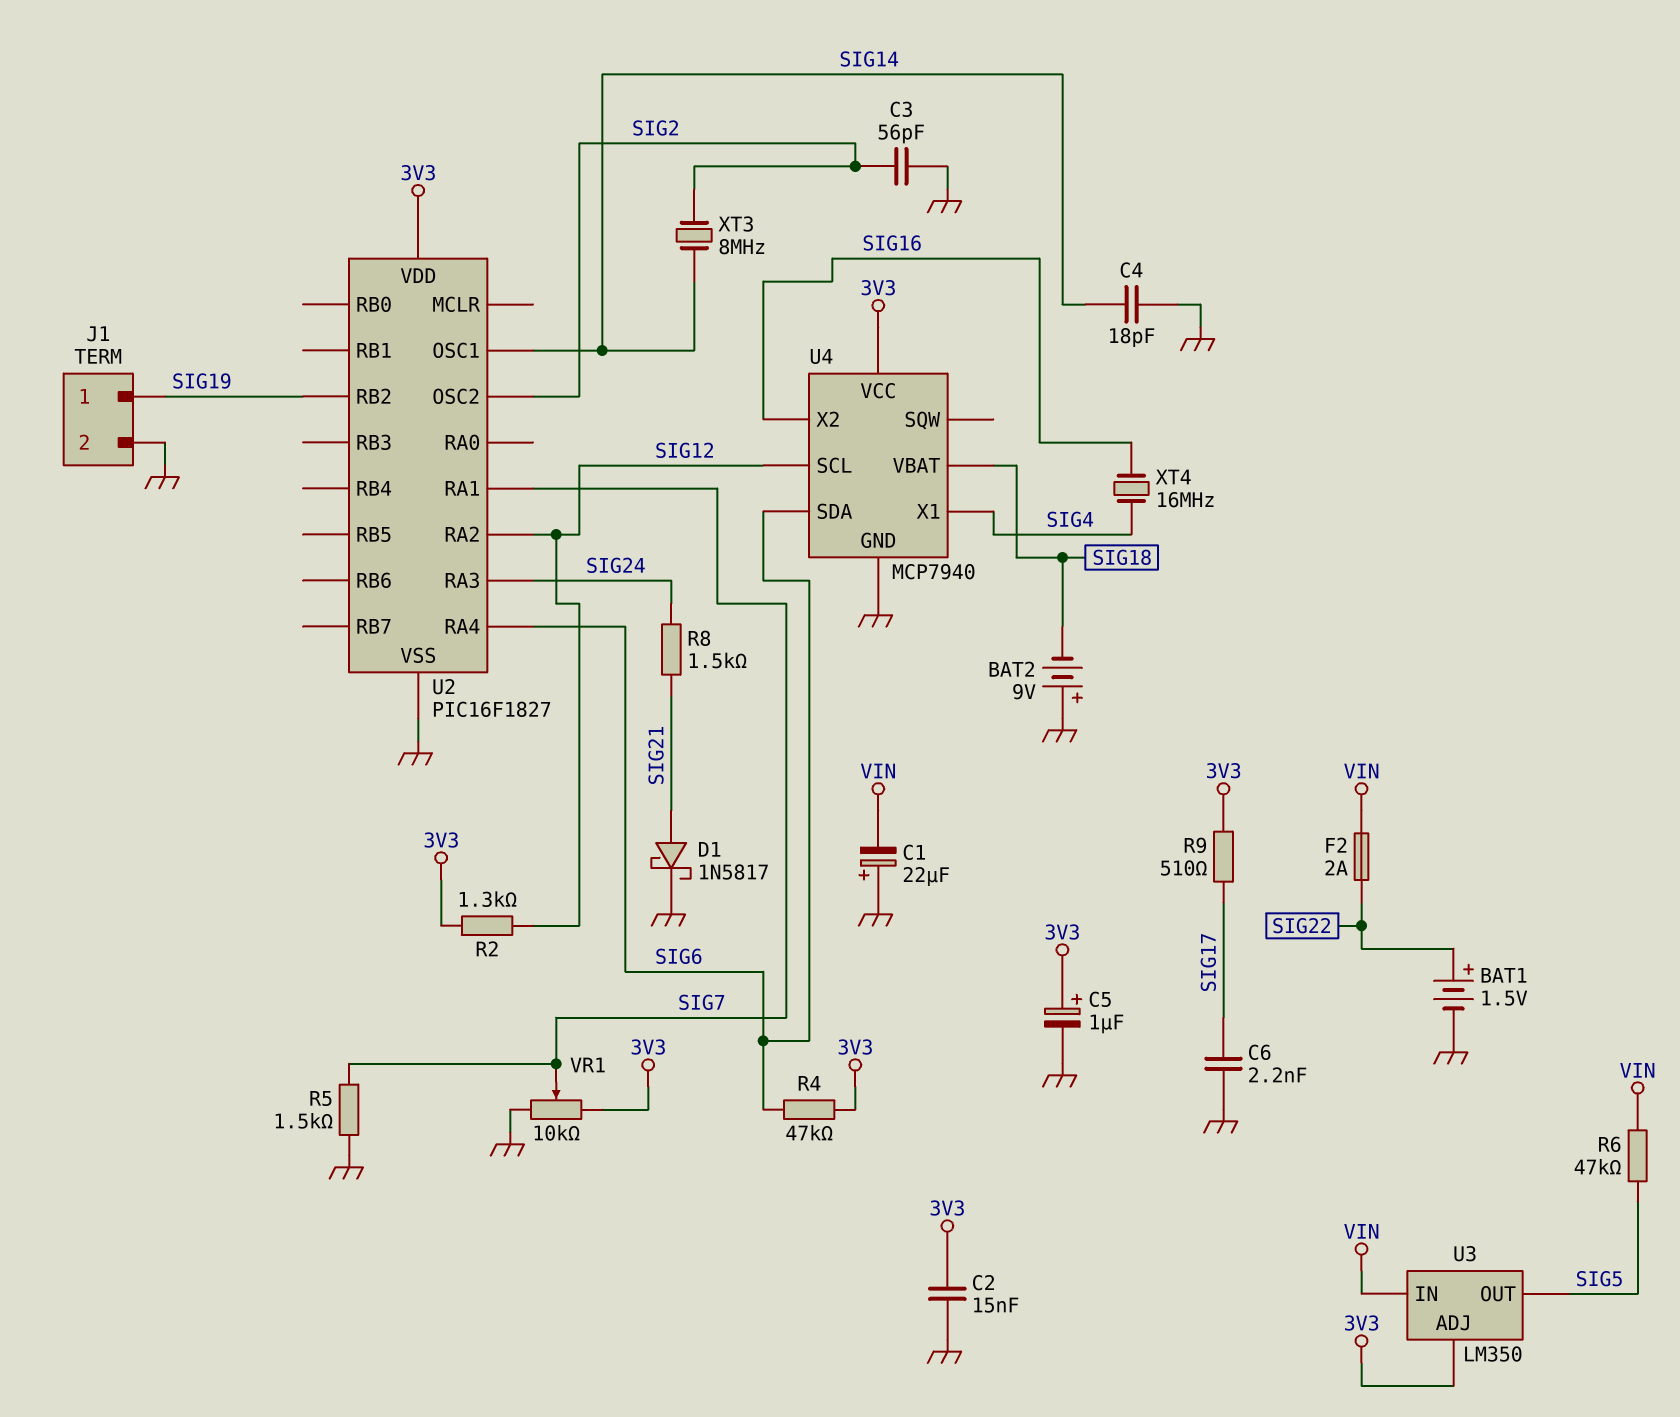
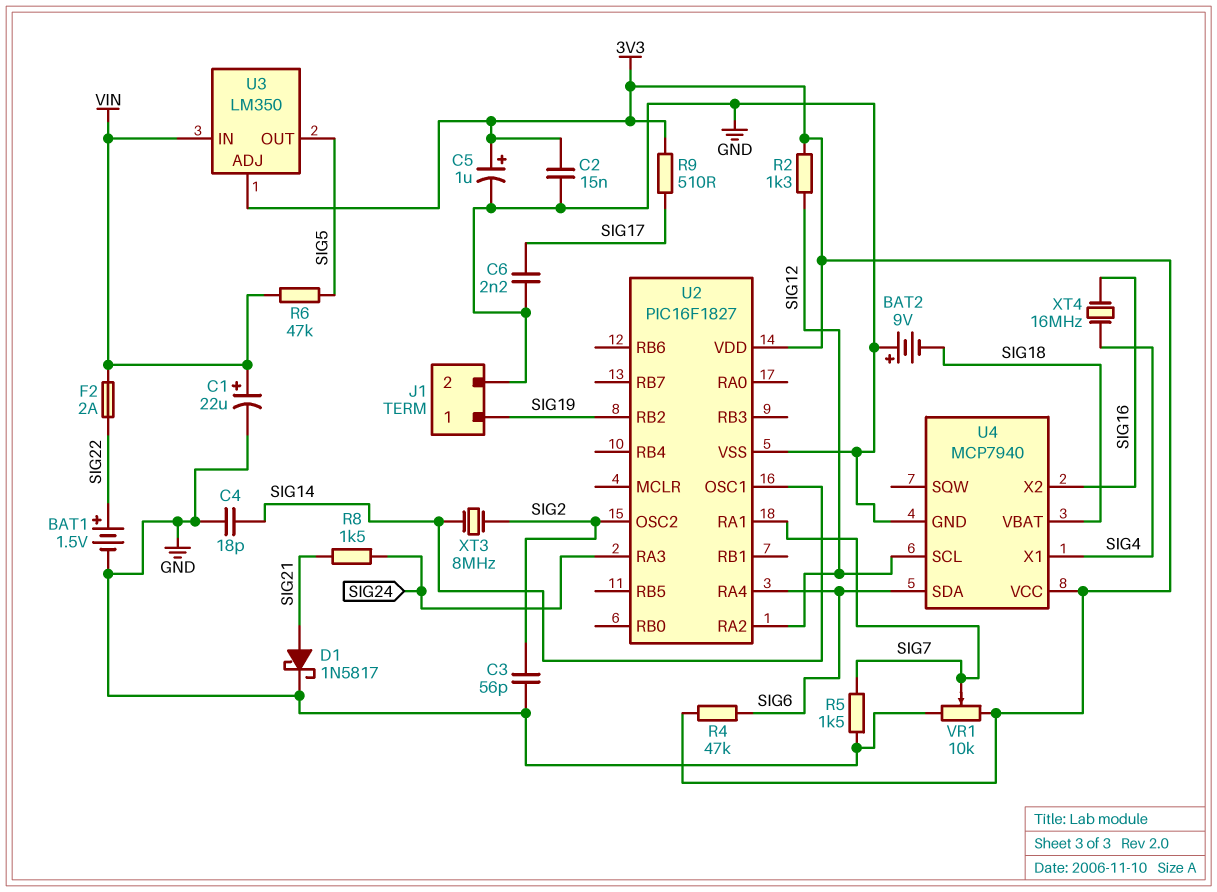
C1: 22uF (plus GND, minus VIN) -> 22uF (plus VIN, minus GND)

